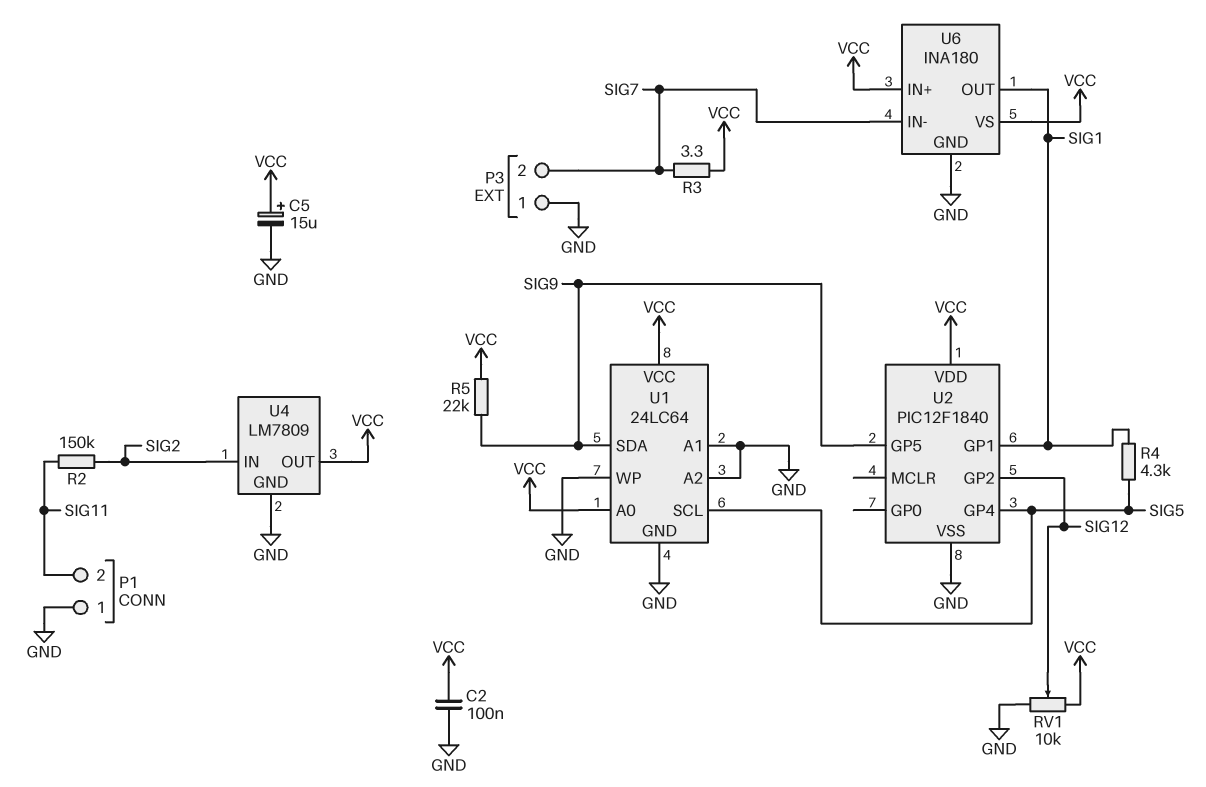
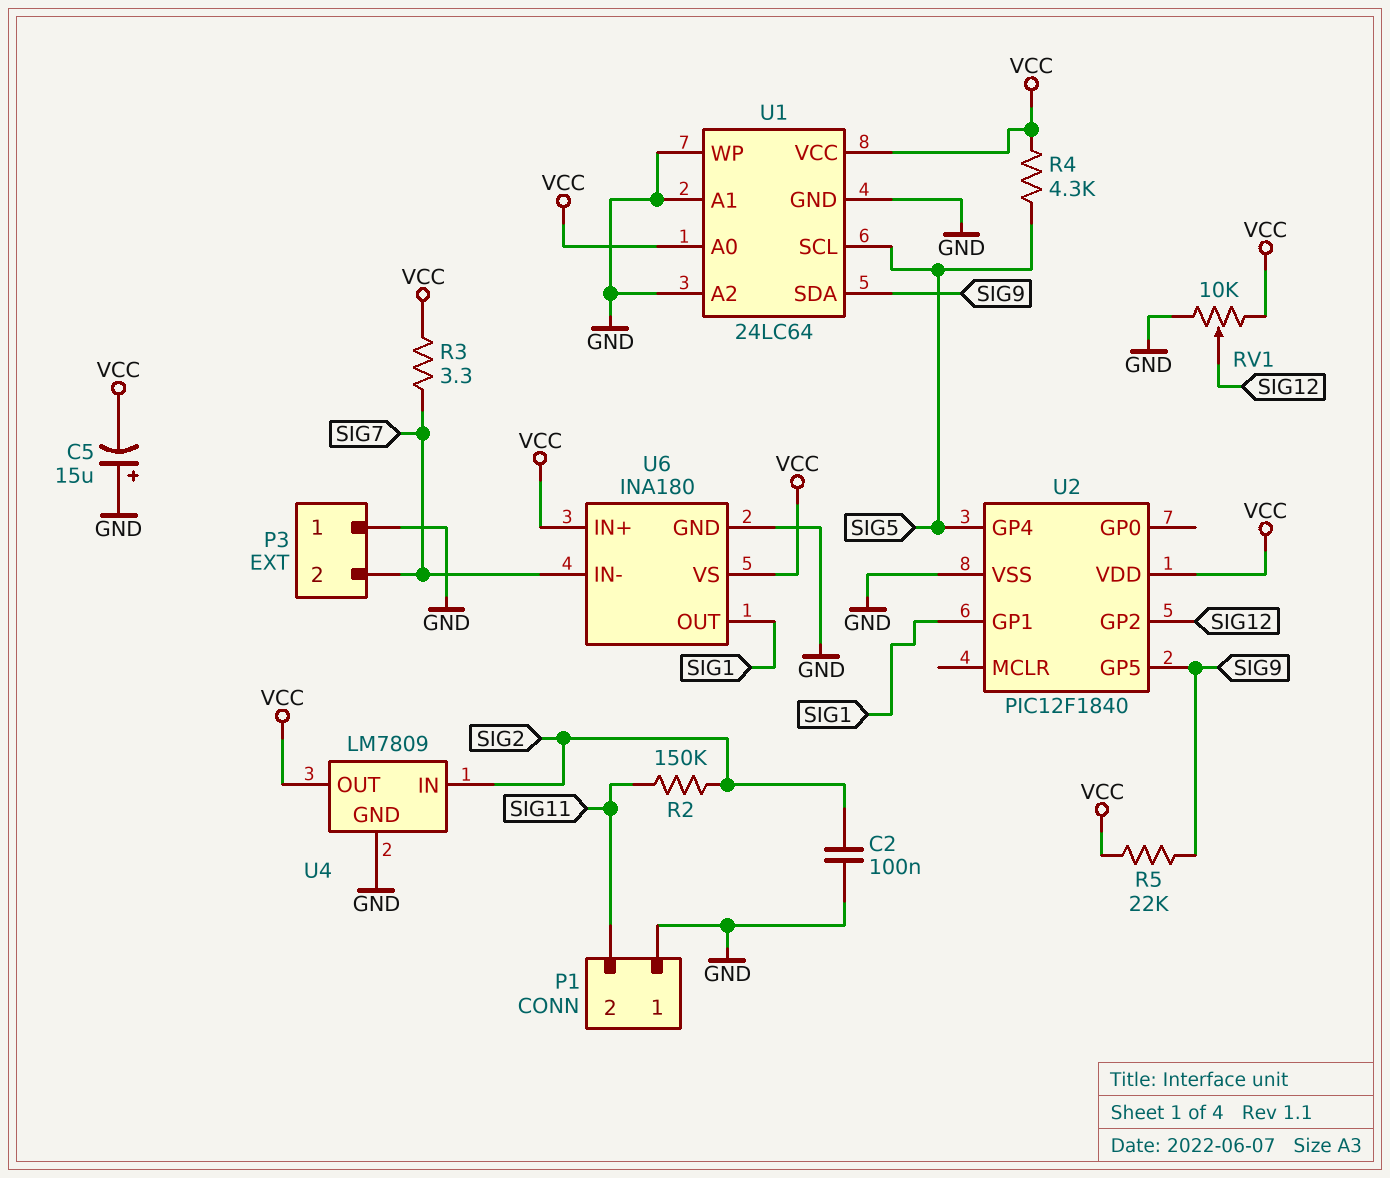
C2: 100nF (GND, VCC) -> 100nF (GND, SIG2)
C5: 15uF (plus VCC, minus GND) -> 15uF (plus GND, minus VCC)
R4: 4.3k (SIG1, SIG5) -> 4.3k (SIG5, VCC)

